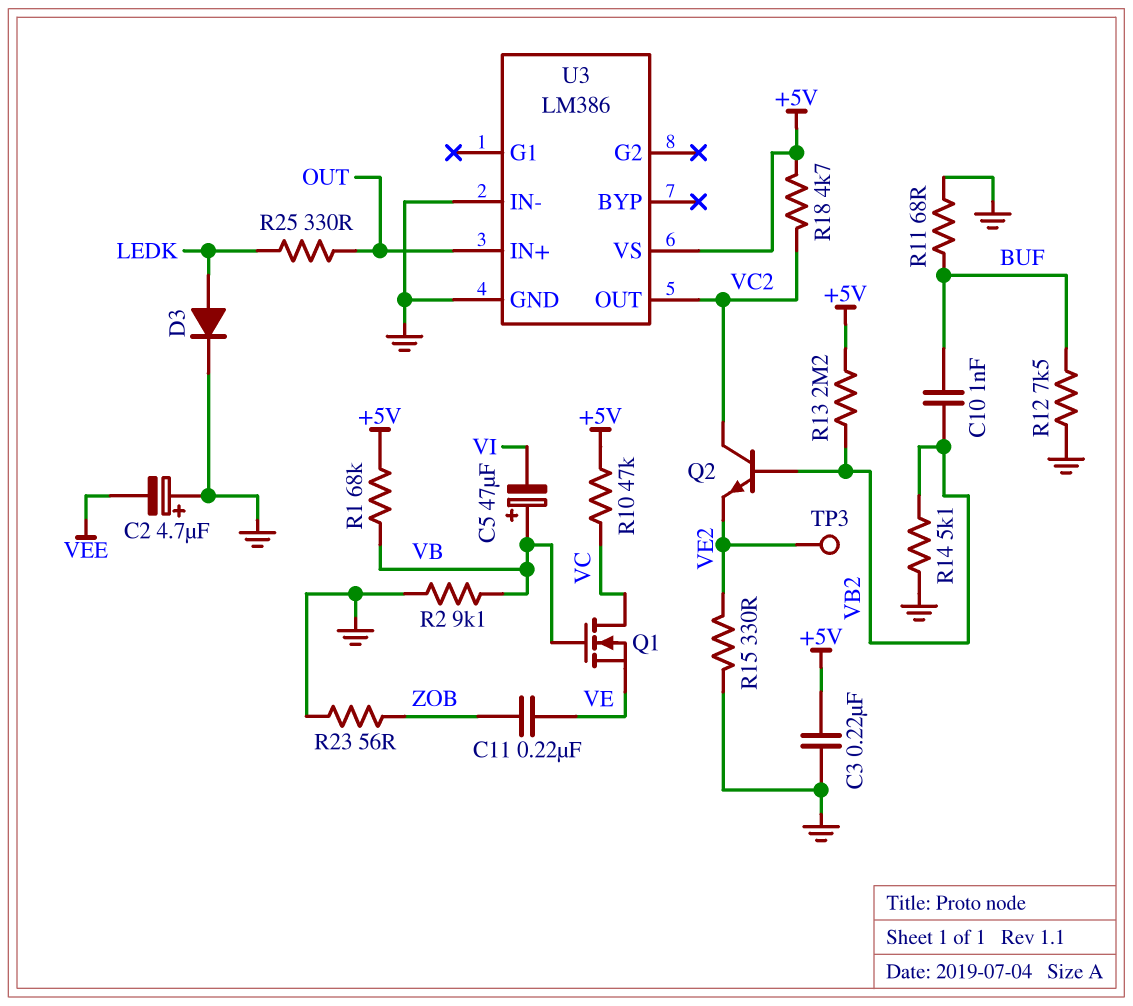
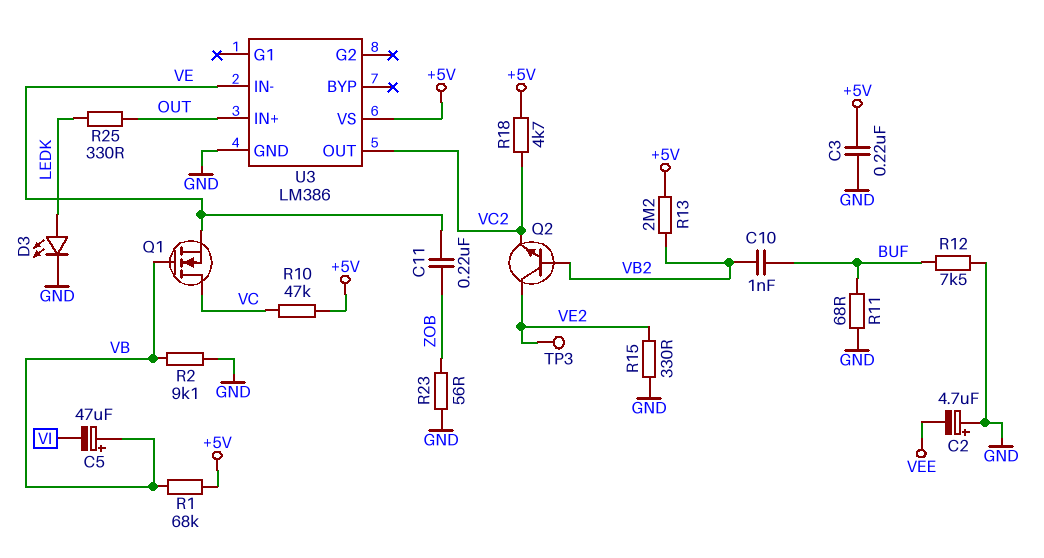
D3: diode (A LEDK, K GND) -> LED (A LEDK, K GND)
Q2: NPN (B VB2, C VC2, E VE2) -> NPN (B VB2, C VE2, E VC2)
R14: 5.1k (GND, VB2) -> none
U3 pin IN-: GND -> VE

